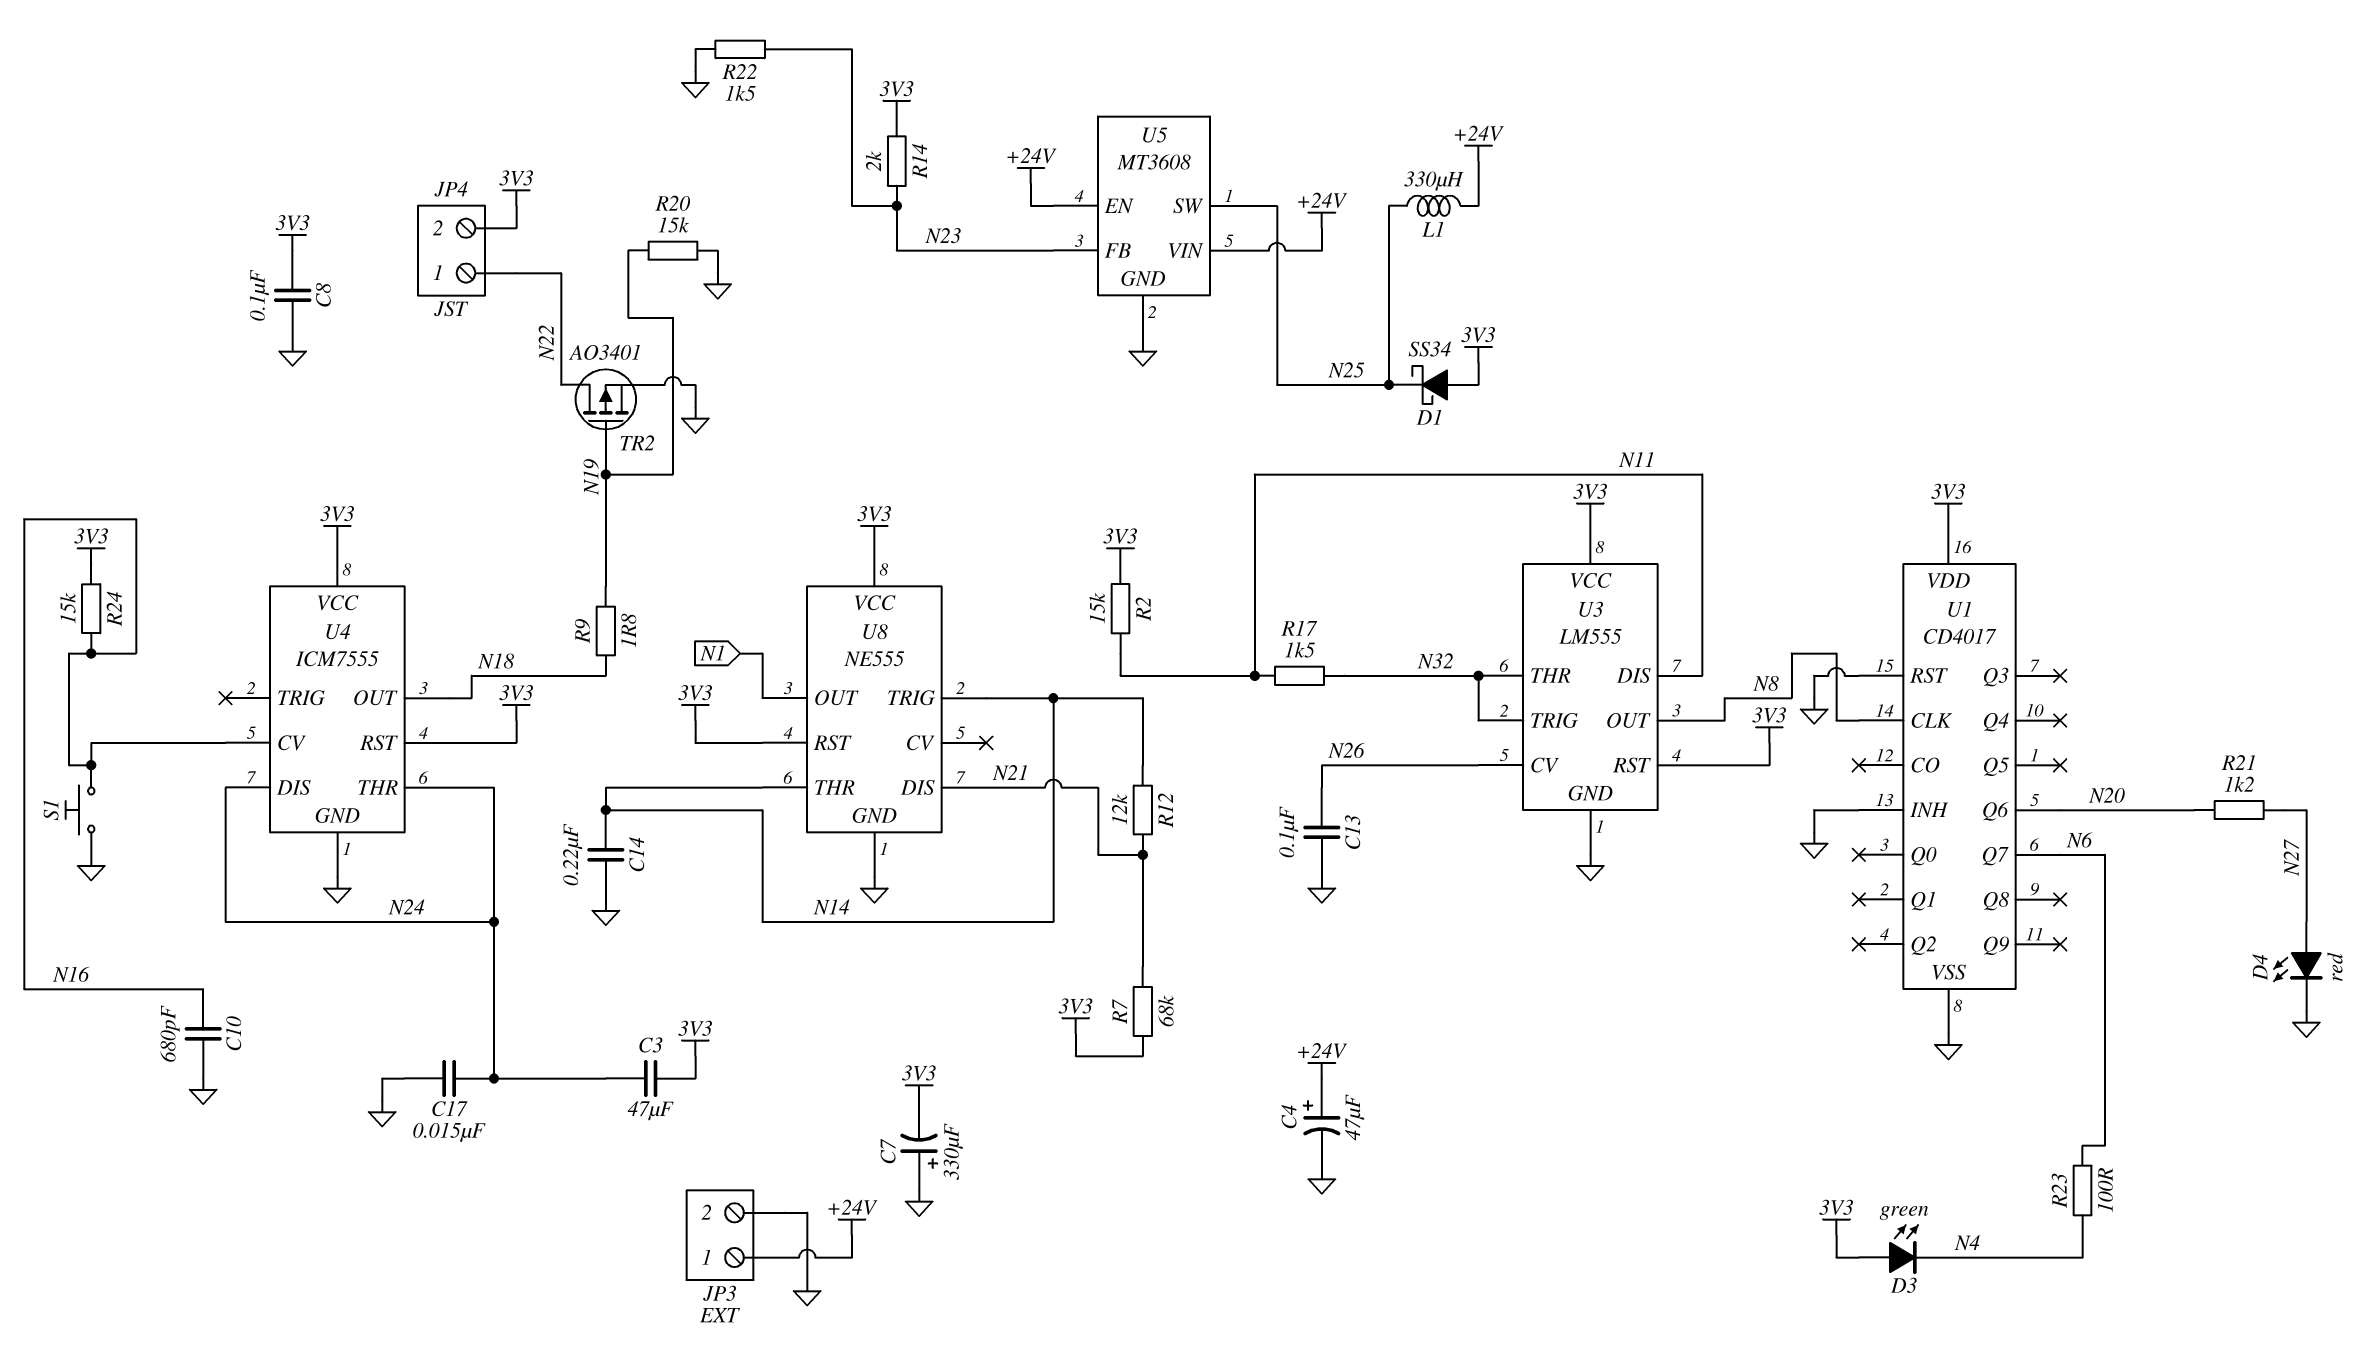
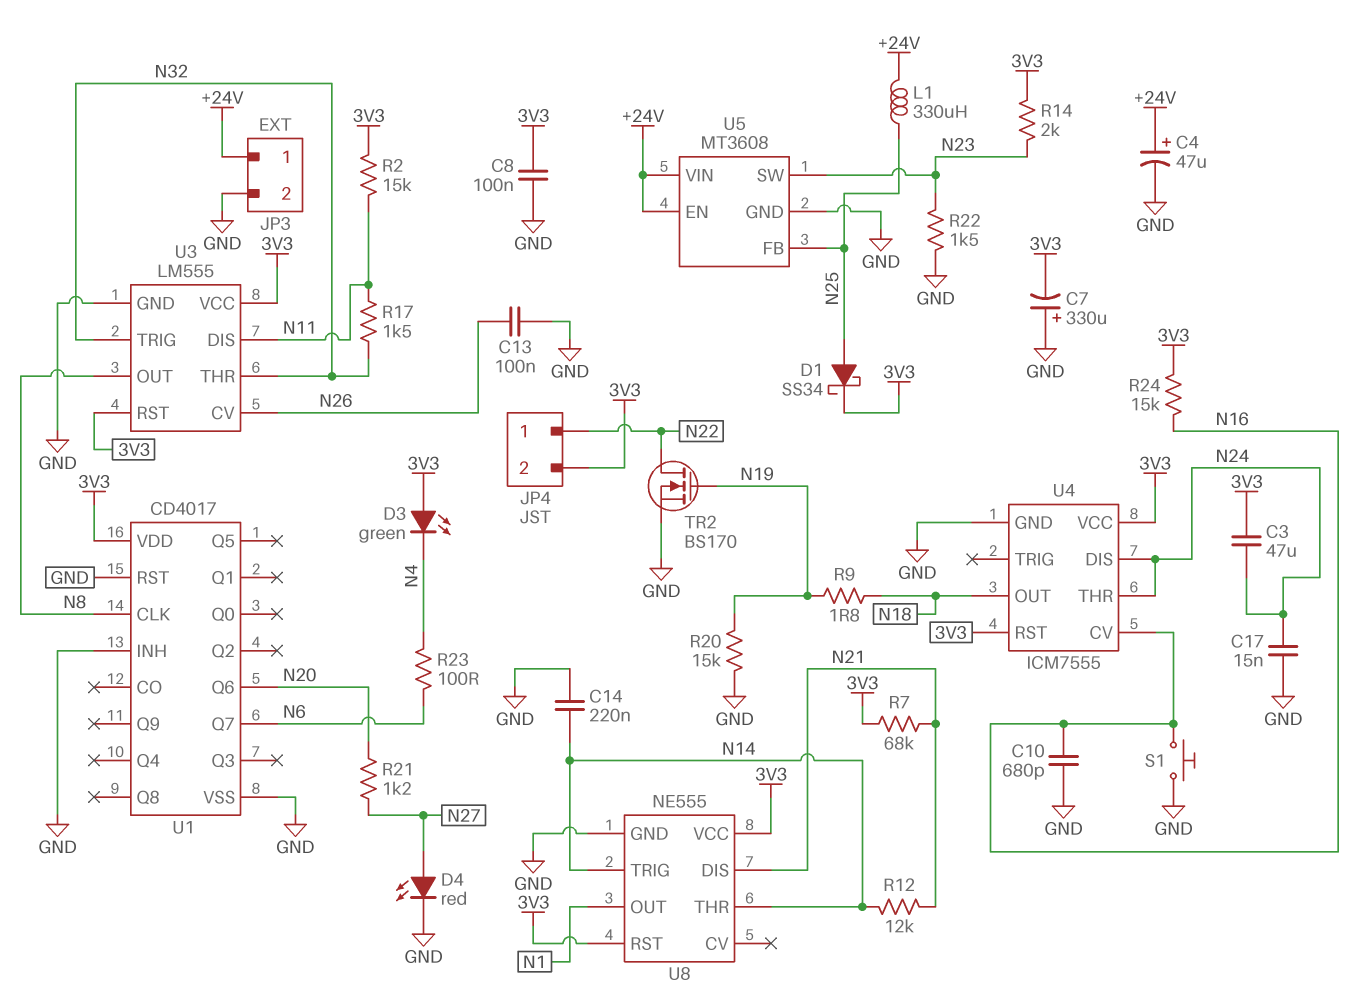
D1: schottky SS34 (A 3V3, K N25) -> schottky SS34 (A N25, K 3V3)
TR2: PMOS AO3401 (G N19, D N22, S GND) -> NMOS BS170 (G N19, D N22, S GND)
U5 pin FB: N23 -> N25
U5 pin SW: N25 -> N23

